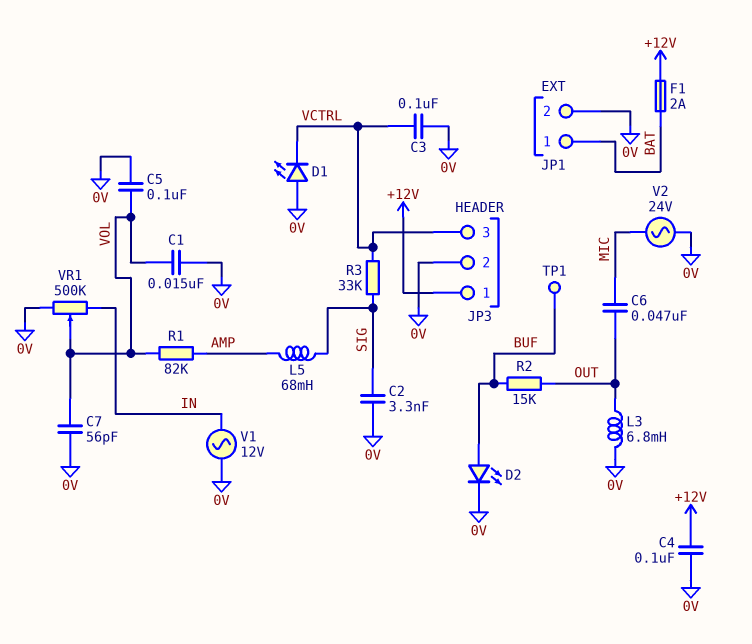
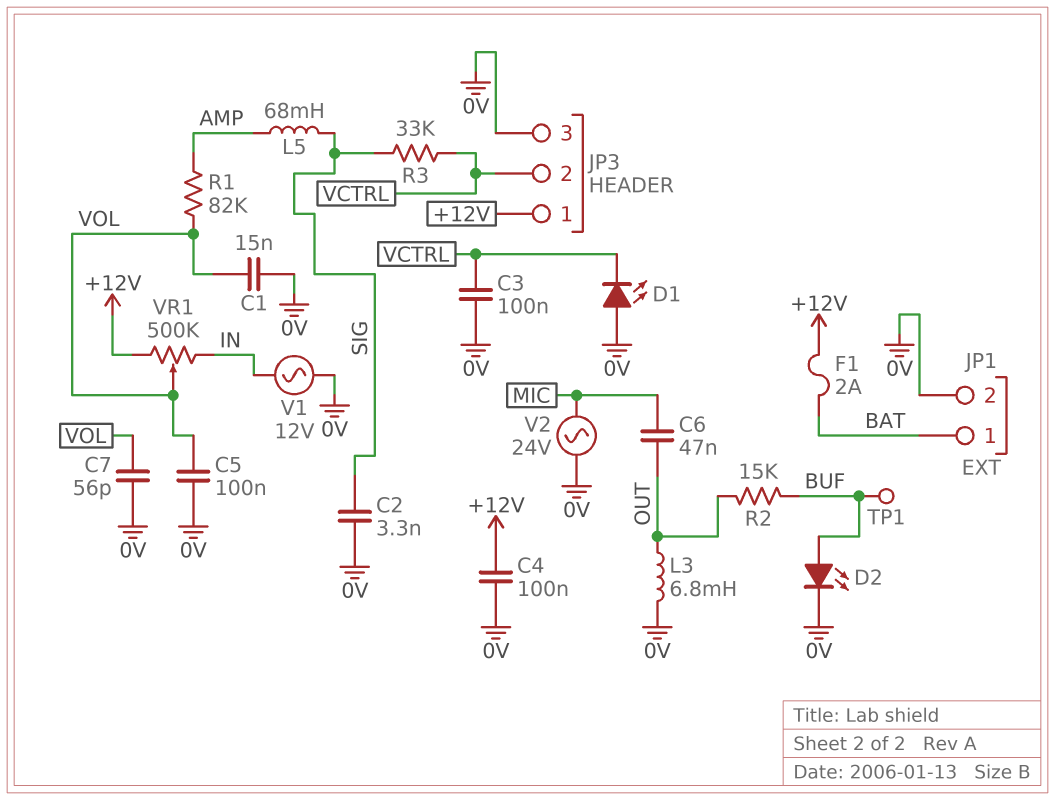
JP3 pin 2: 0V -> VCTRL
JP3 pin 3: VCTRL -> 0V
VR1: 500k (0V, IN, wiper VOL) -> 500k (+12V, IN, wiper VOL)

